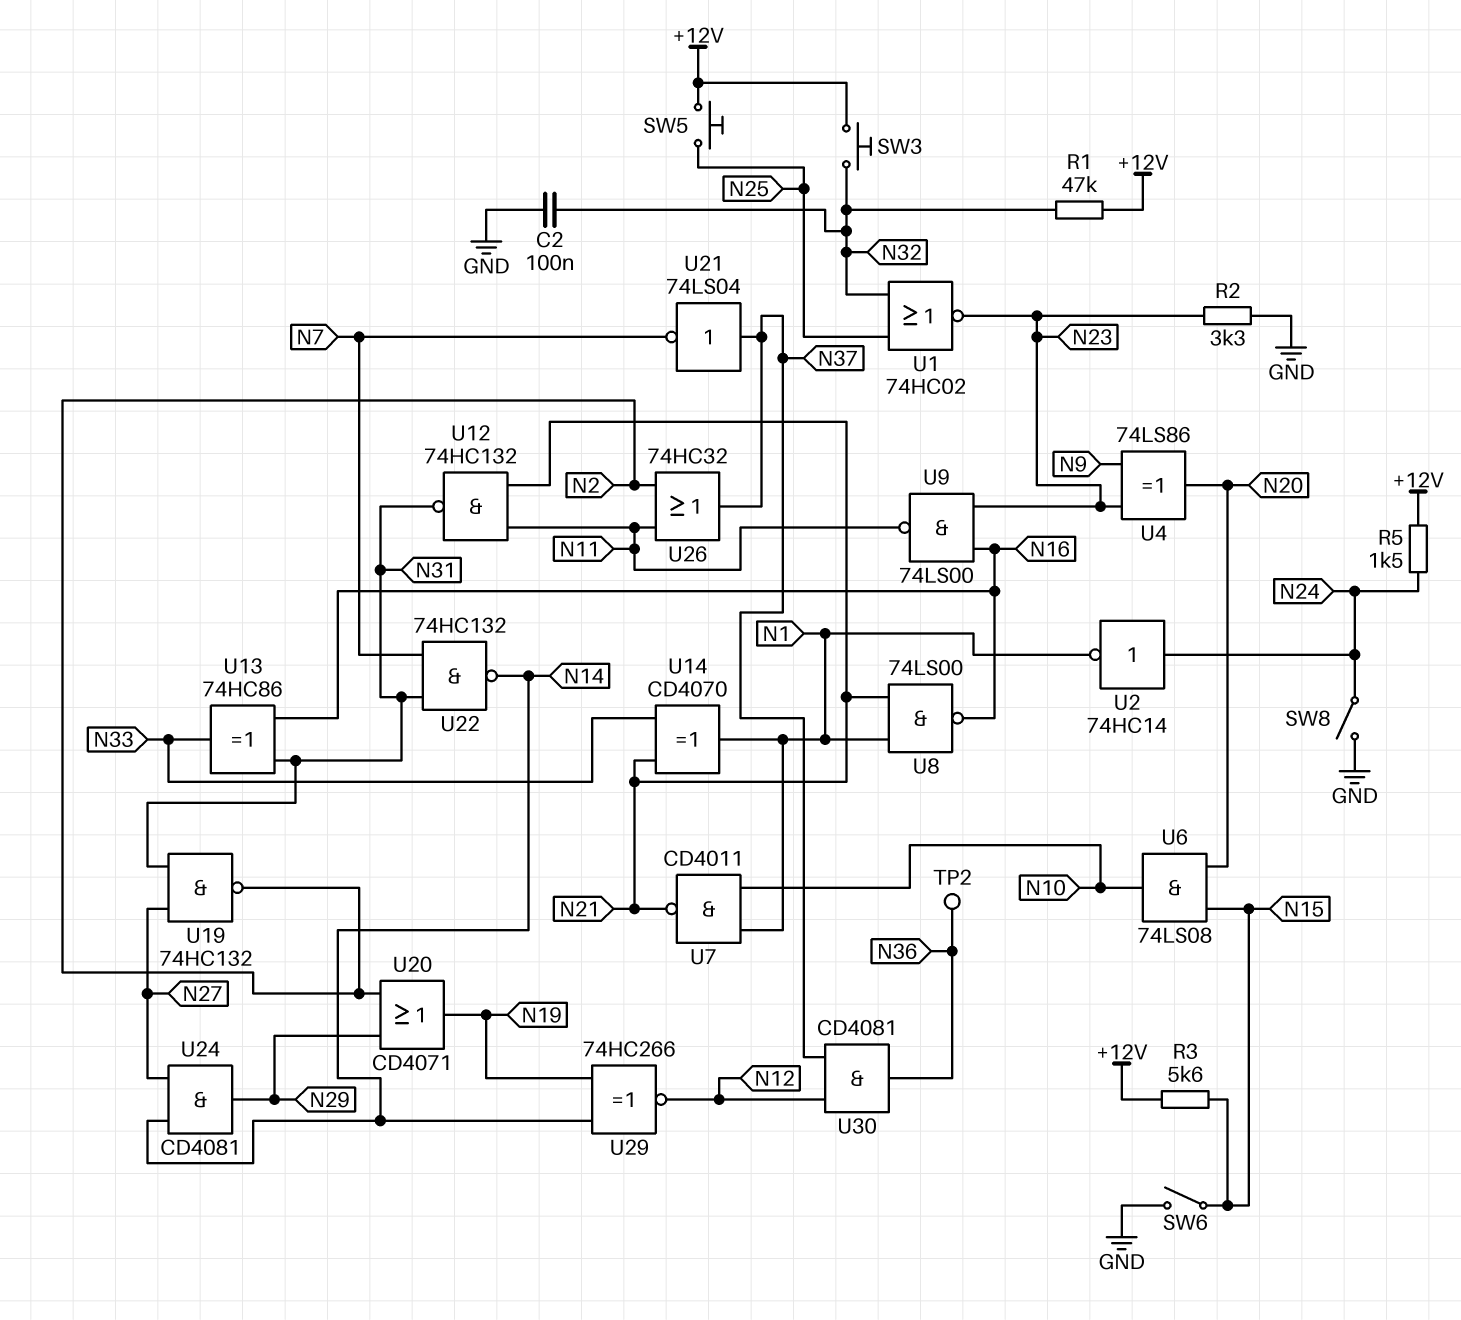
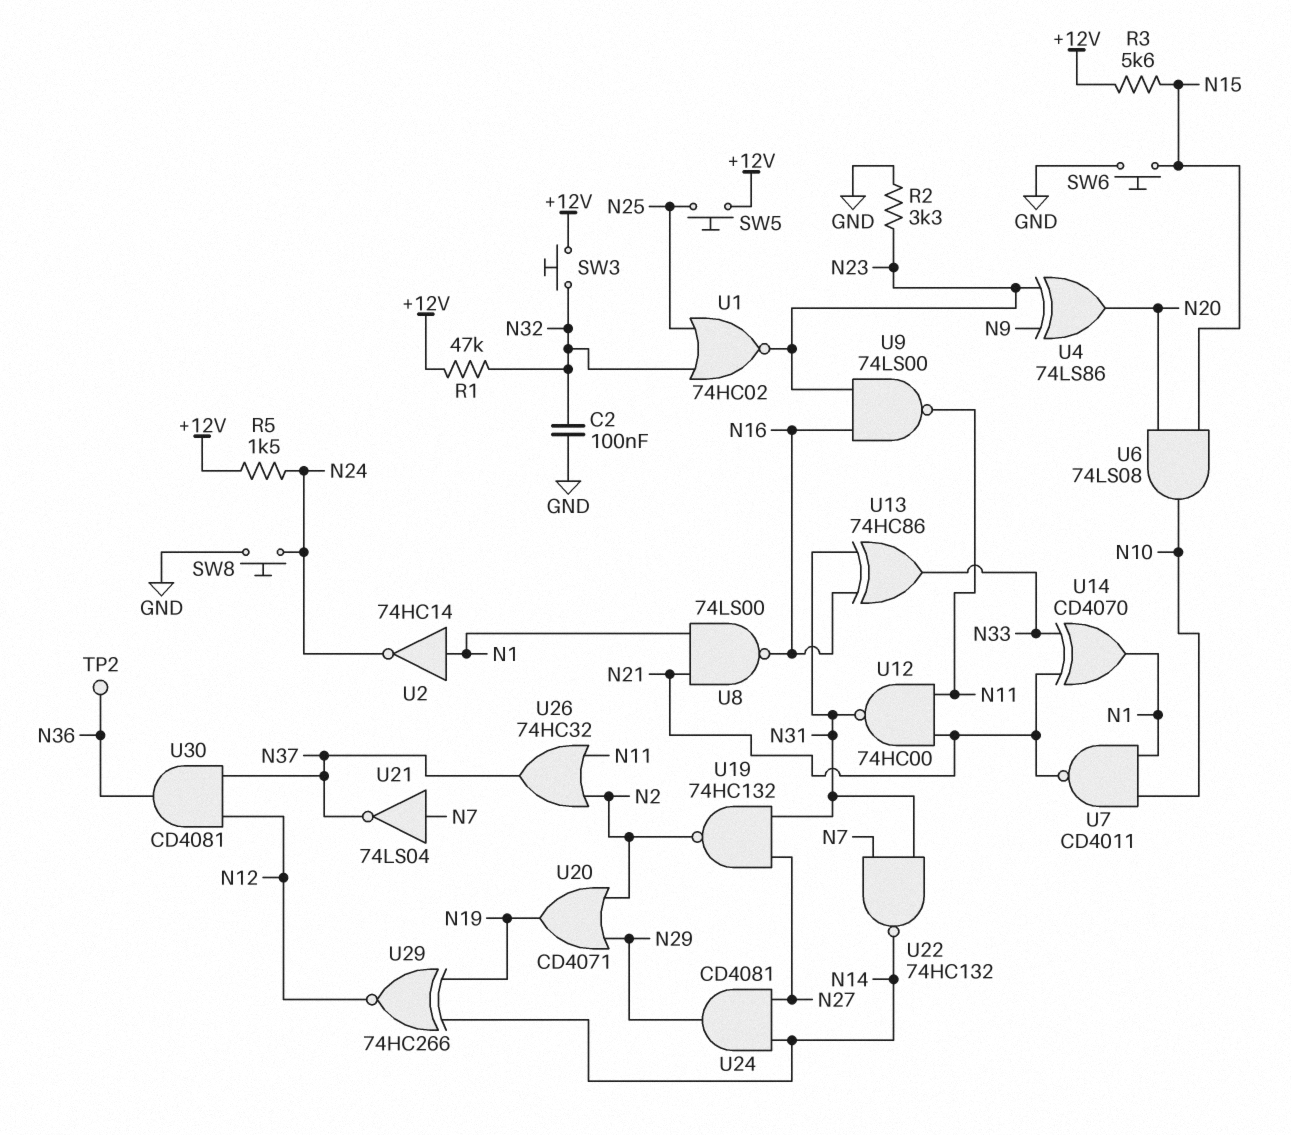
SW6: switch (GND, N15) -> button (GND, N15)
SW8: switch (GND, N24) -> button (GND, N24)
U2: NOT 74HC14 (in N24, out N1) -> NOT 74HC14 (in N1, out N24)
U12: NAND 74HC132 (in N11, in N21, out N31) -> NAND 74HC00 (in N11, in N21, out N31)
U21: NOT 74LS04 (in N37, out N7) -> NOT 74LS04 (in N7, out N37)

